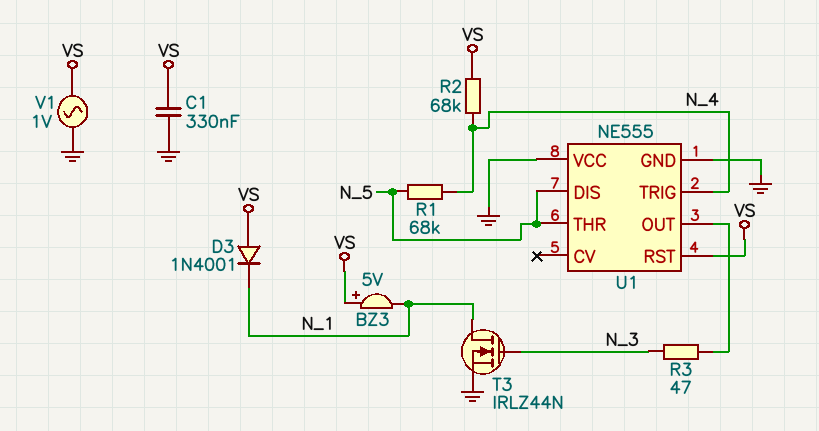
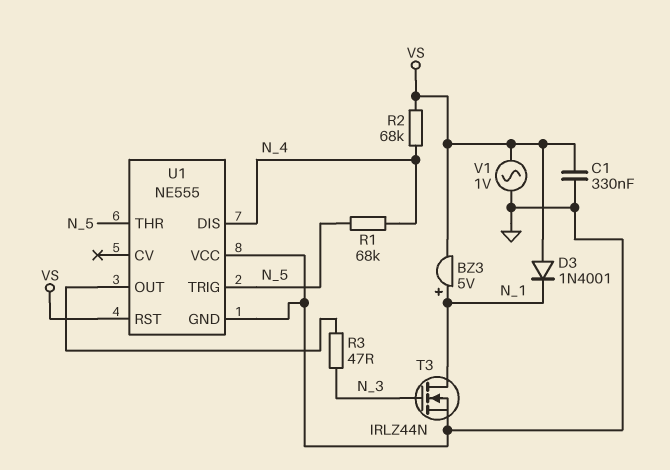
BZ3: buzzer 5V (plus VS, minus N_1) -> buzzer 5V (plus N_1, minus VS)
U1 pin DIS: N_5 -> N_4
U1 pin TRIG: N_4 -> N_5

